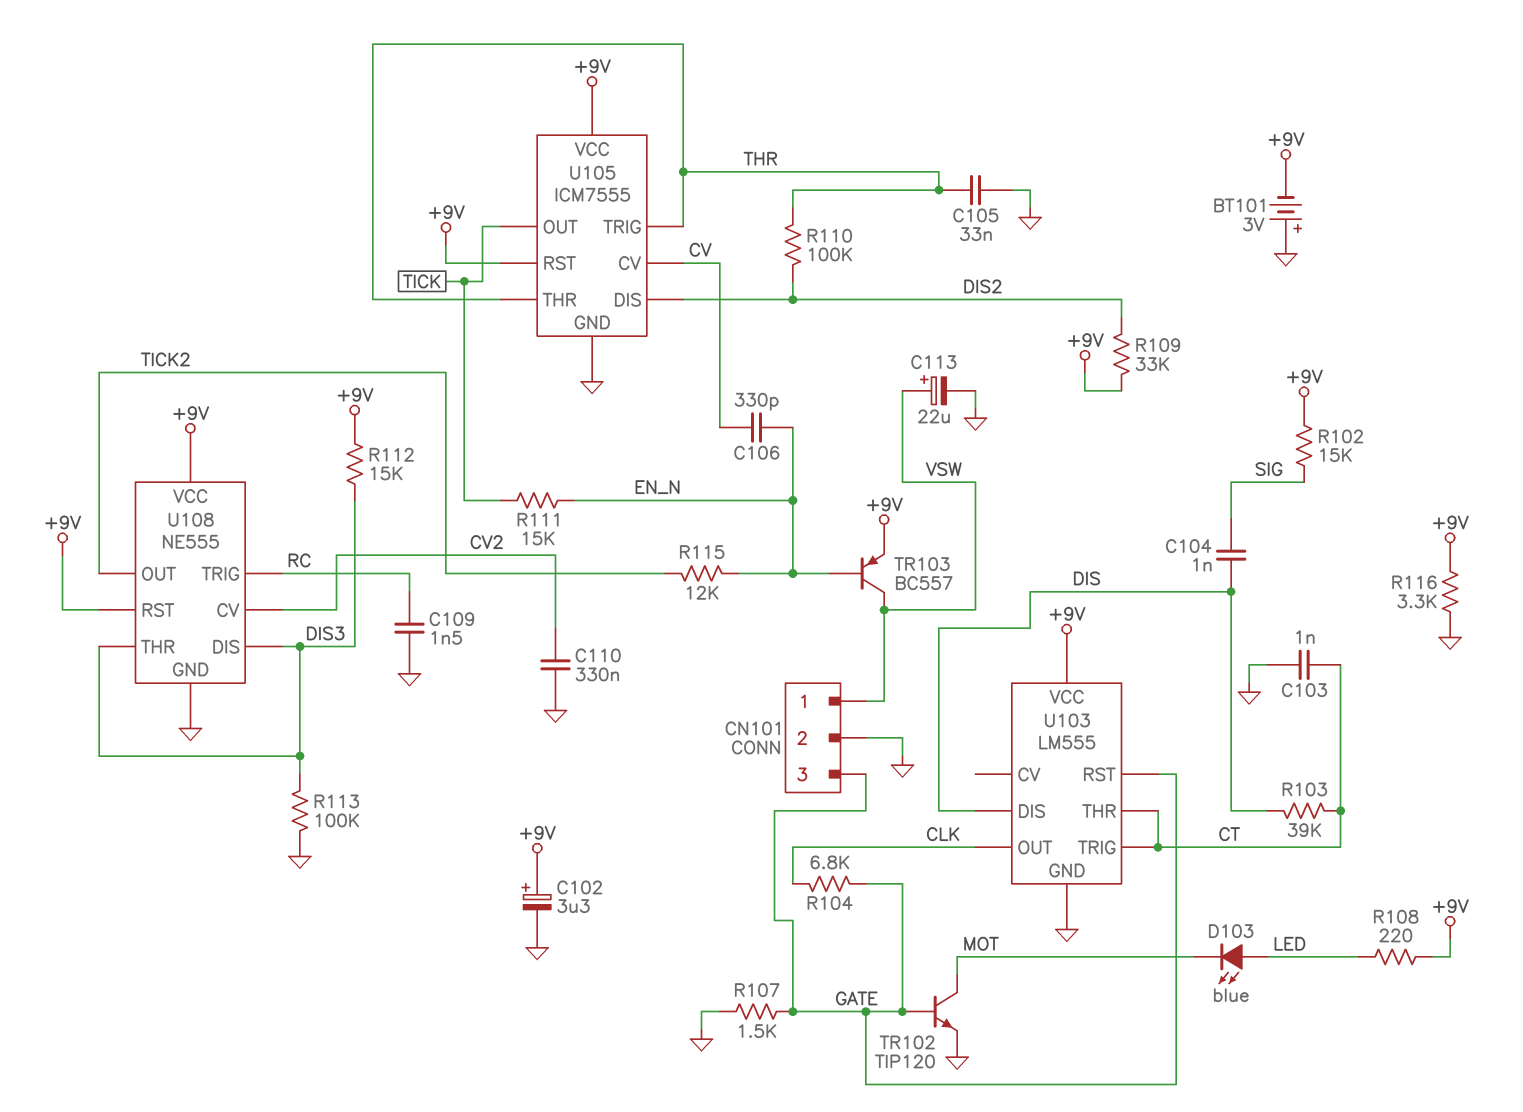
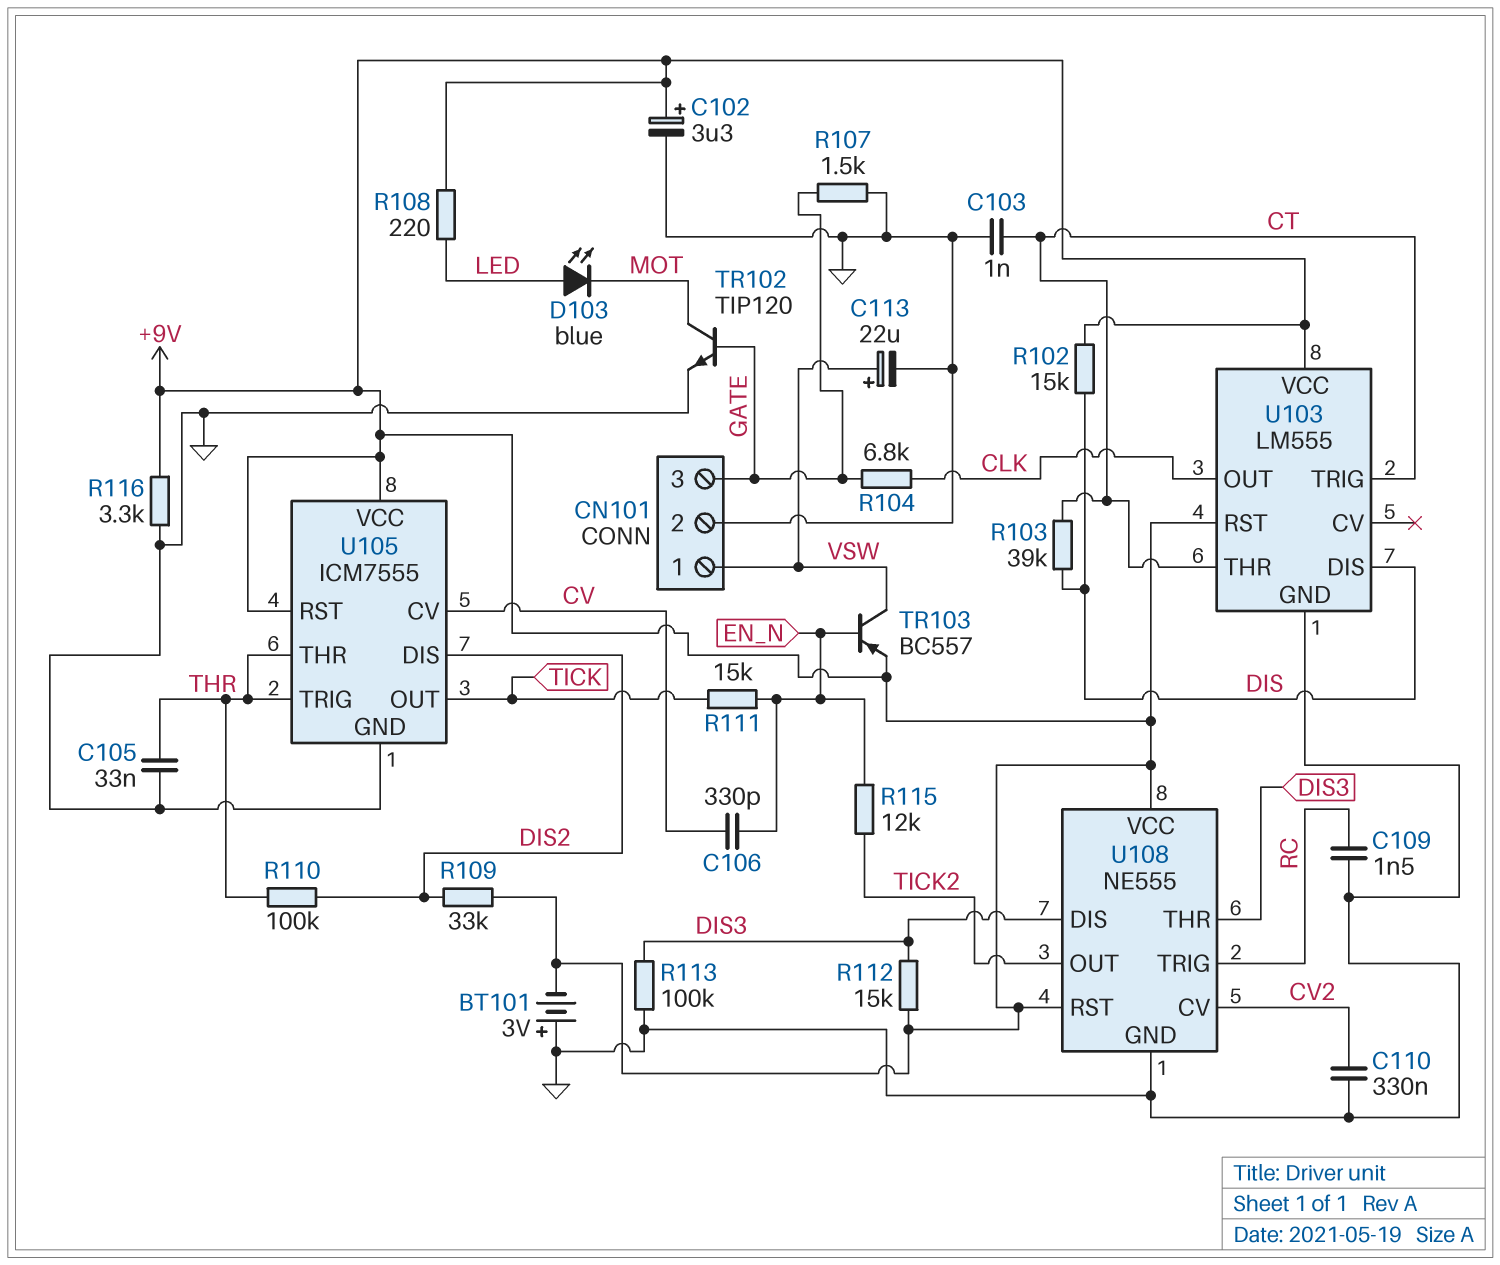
C104: 1nF (DIS, SIG) -> none
R102: 15k (+9V, SIG) -> 15k (+9V, DIS)
U103 pin RST: GATE -> +9V

